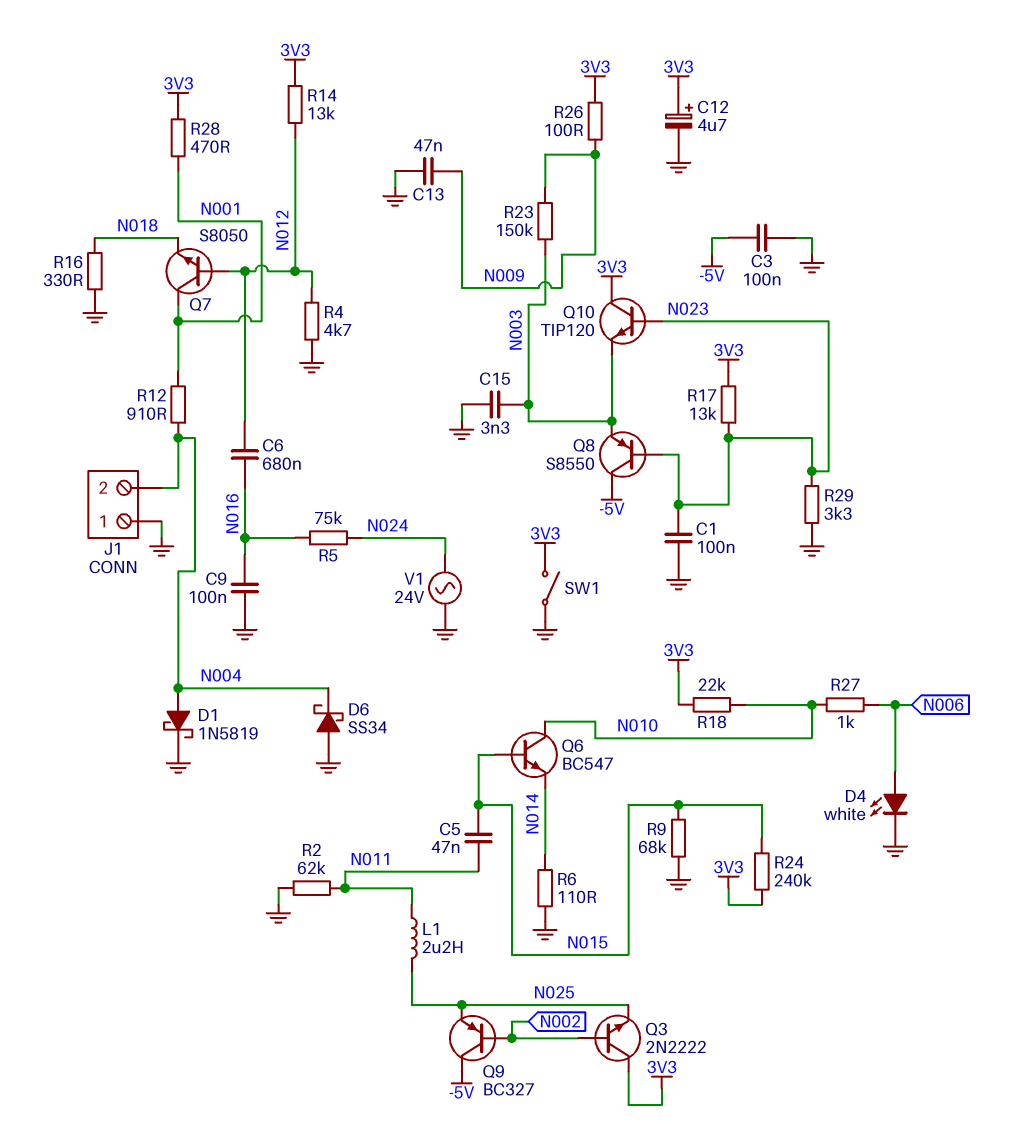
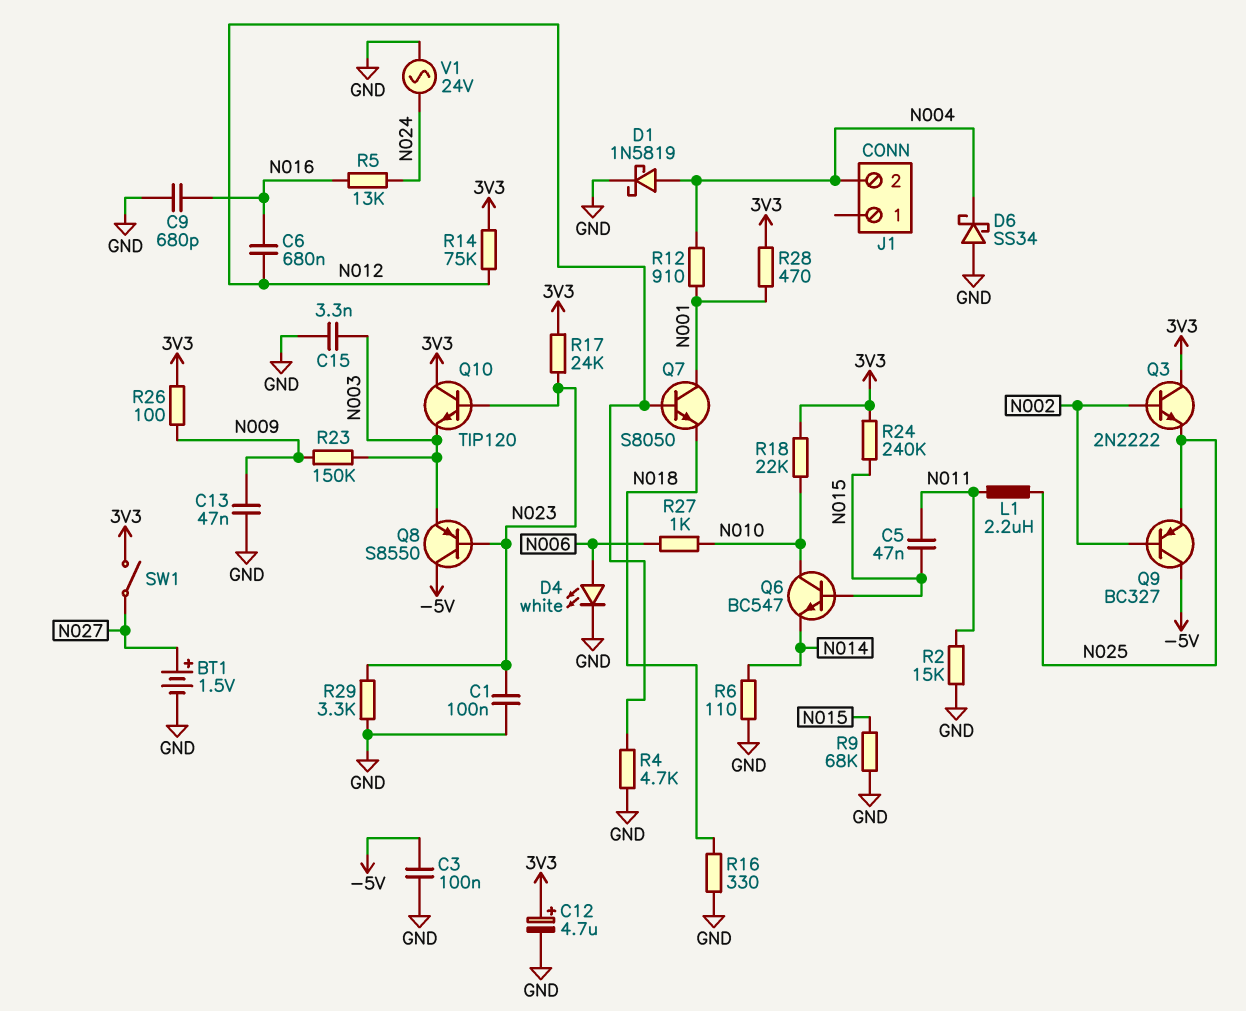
BT1: none -> 1.5V (plus N027, minus GND)
C9: 100nF (GND, N016) -> 680pF (GND, N016)
J1 pin 1: GND -> none
R2: 62k (GND, N011) -> 15k (GND, N011)
R5: 75k (N016, N024) -> 13k (N016, N024)
R14: 13k (3V3, N012) -> 75k (3V3, N012)
R17: 13k (3V3, N023) -> 24k (3V3, N023)
SW1: switch (3V3, GND) -> switch (3V3, N027)

